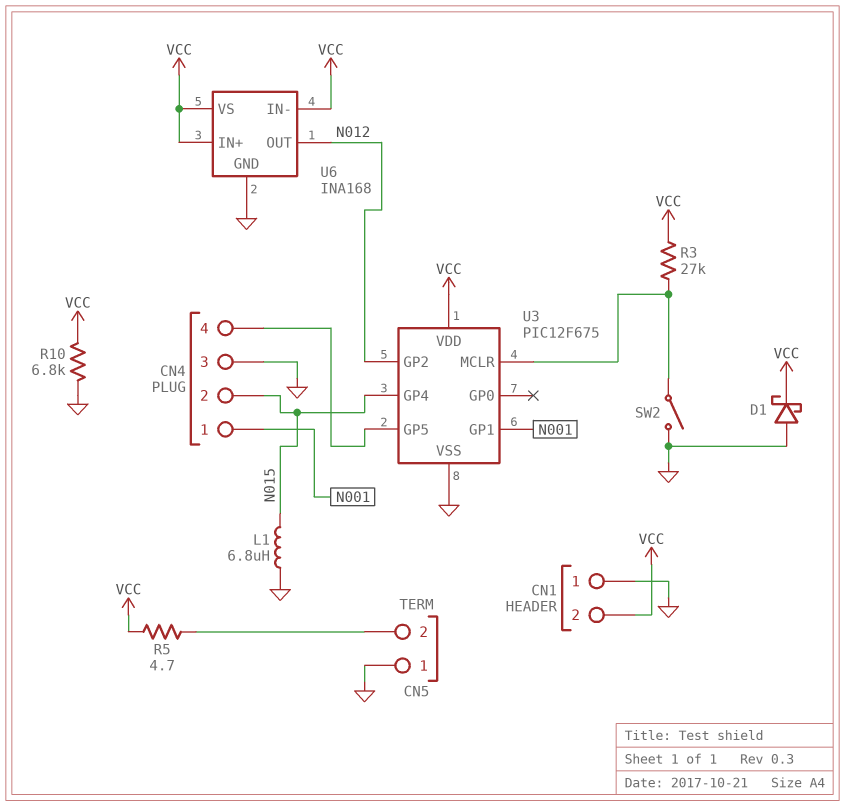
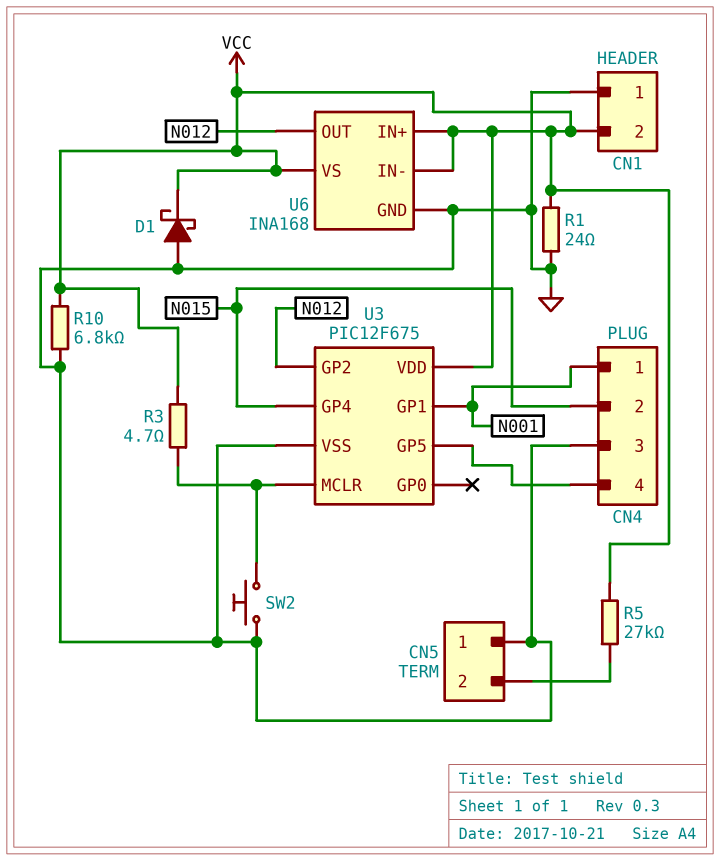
L1: 6.8uH (GND, N015) -> none
R1: none -> 24 (GND, VCC)
R3: 27k (U3/MCLR, VCC) -> 4.7 (U3/MCLR, VCC)
R5: 4.7 (CN5/2, VCC) -> 27k (CN5/2, VCC)
SW2: switch (GND, U3/MCLR) -> button (GND, U3/MCLR)

